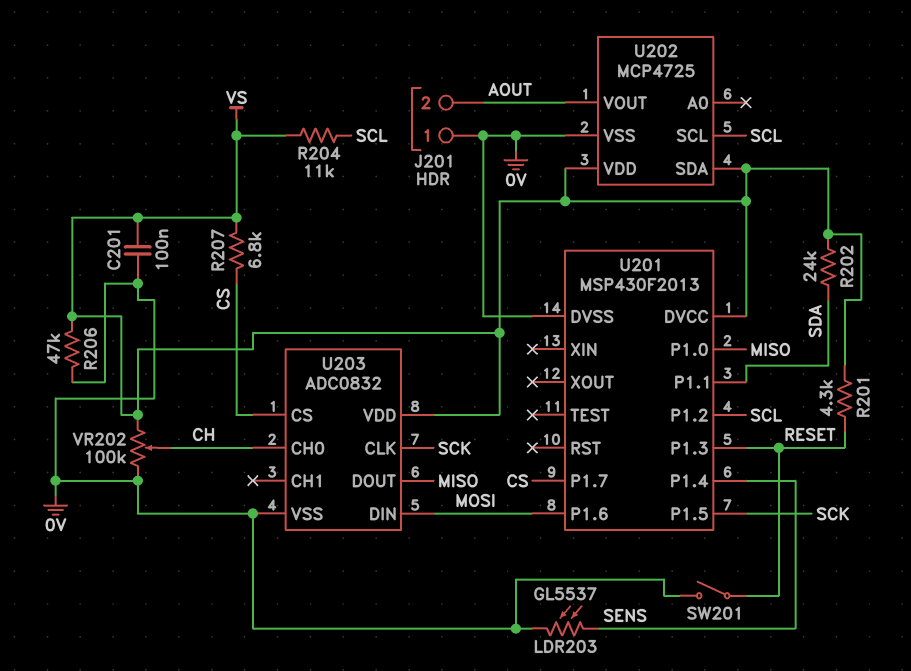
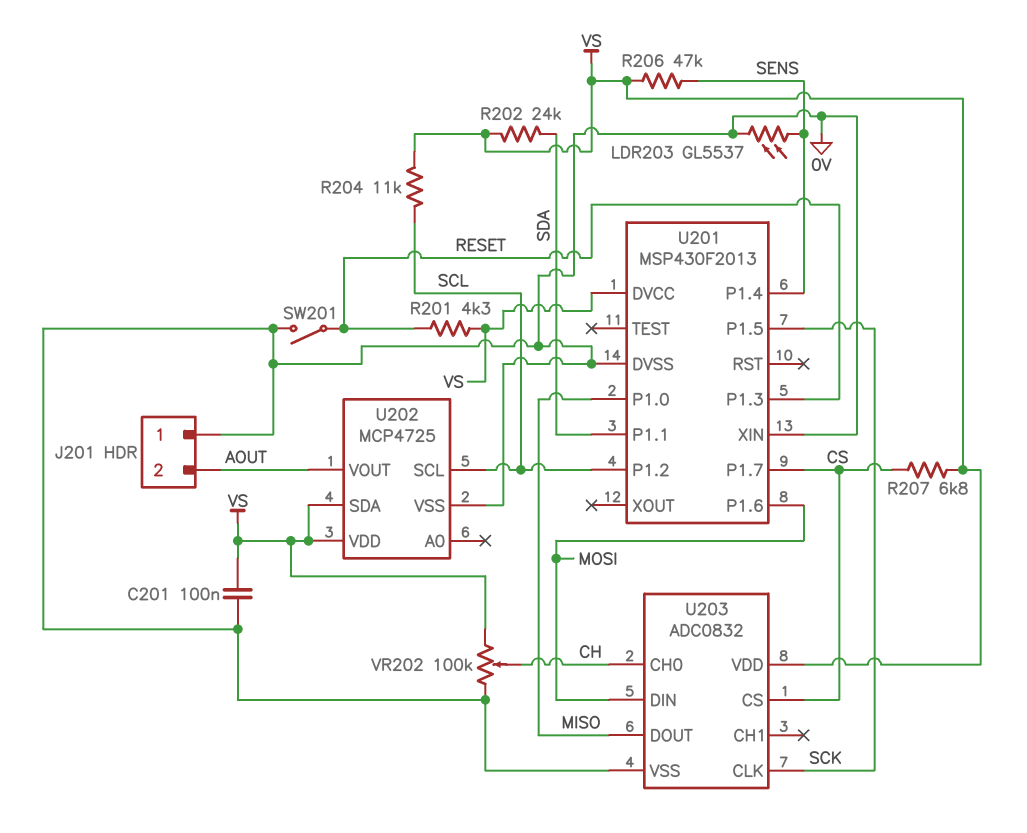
R206: 47k (0V, VS) -> 47k (SENS, VS)
U201 pin XIN: none -> 0V

